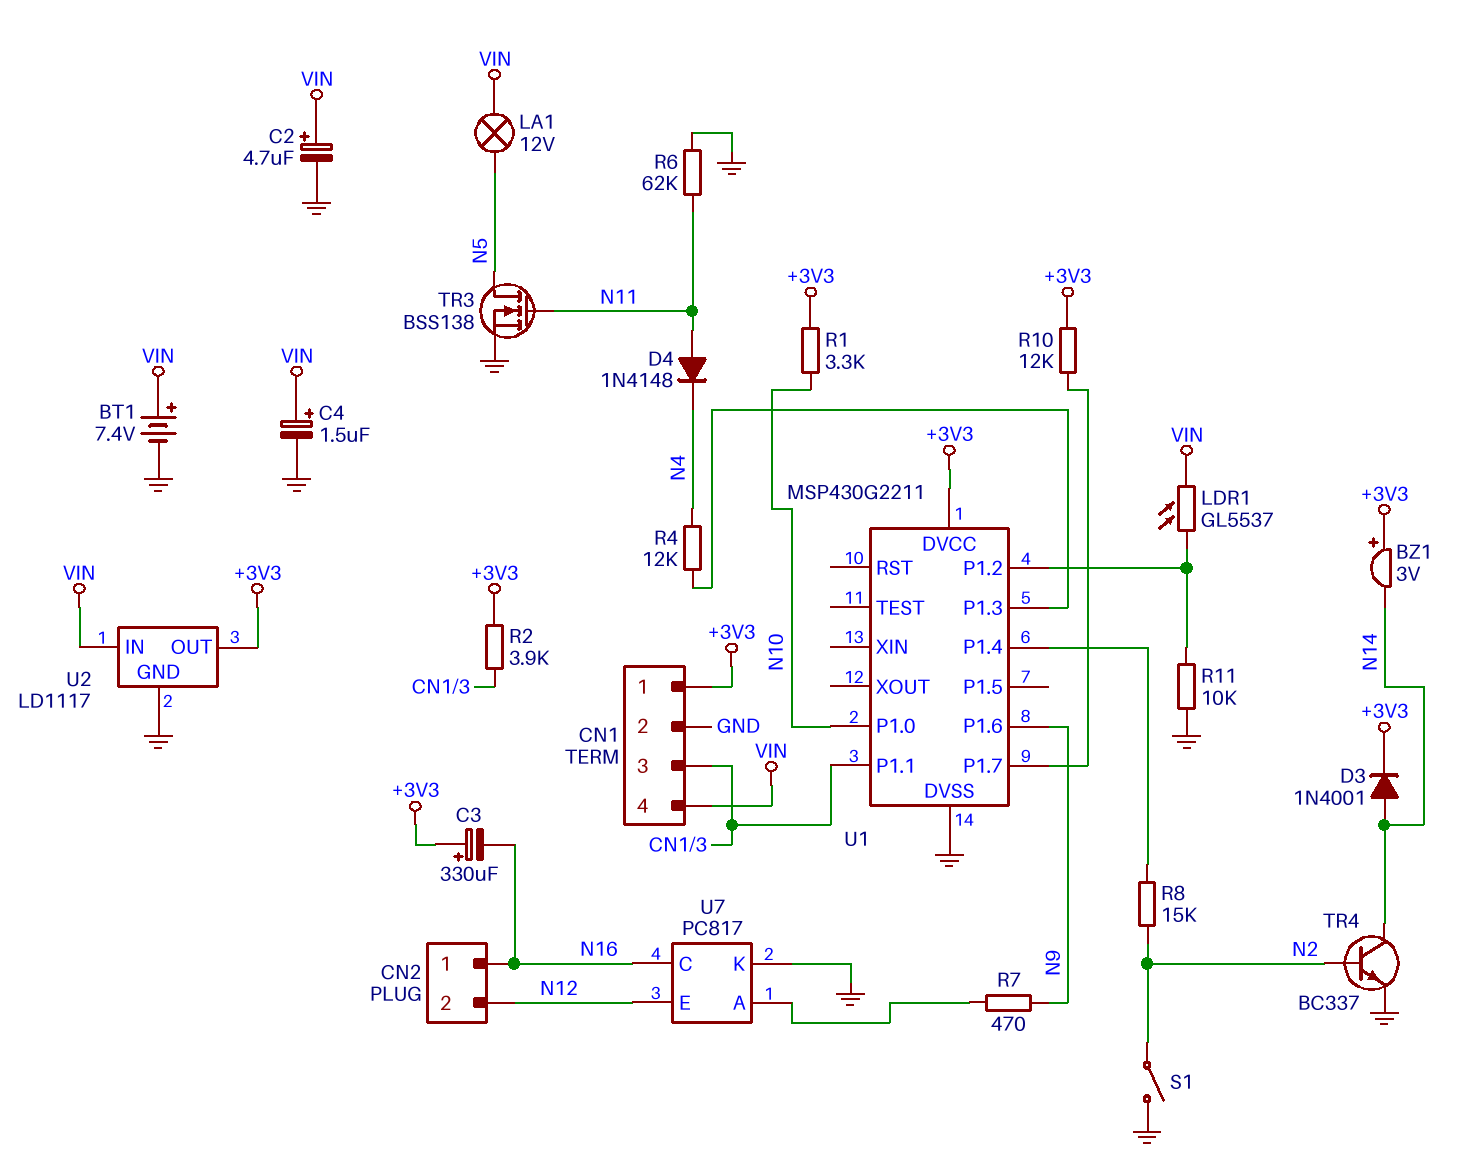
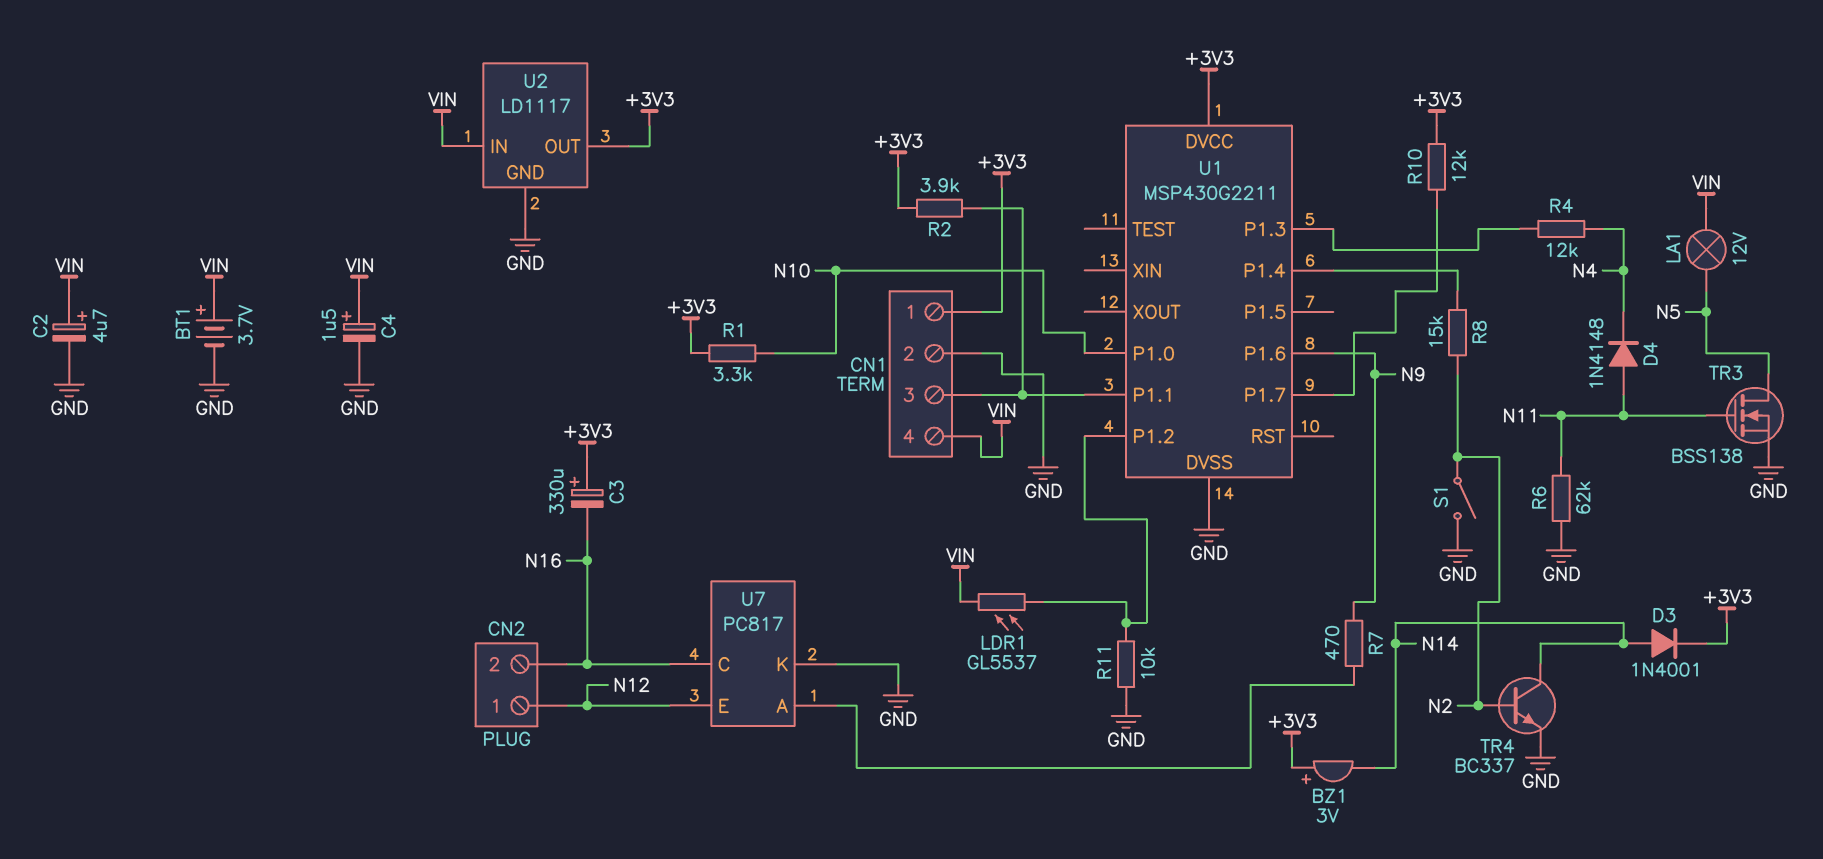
BT1: 7.4V (plus VIN, minus GND) -> 3.7V (plus VIN, minus GND)
CN2 pin 1: N16 -> N12
CN2 pin 2: N12 -> N16

